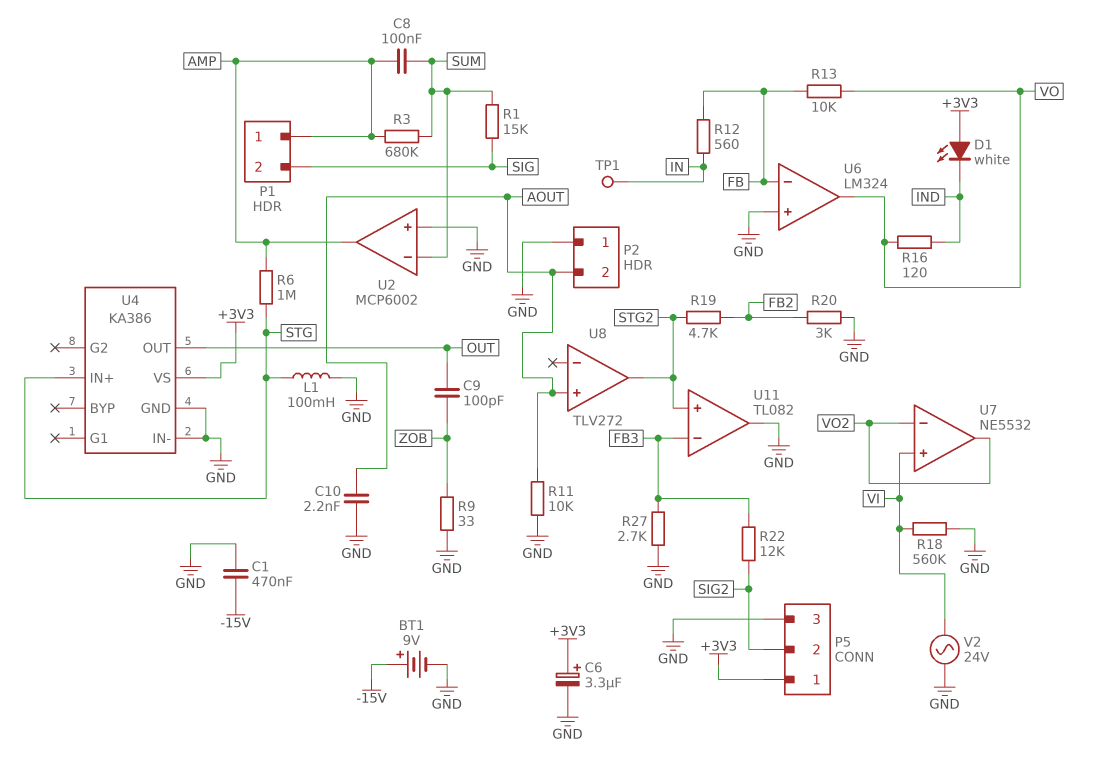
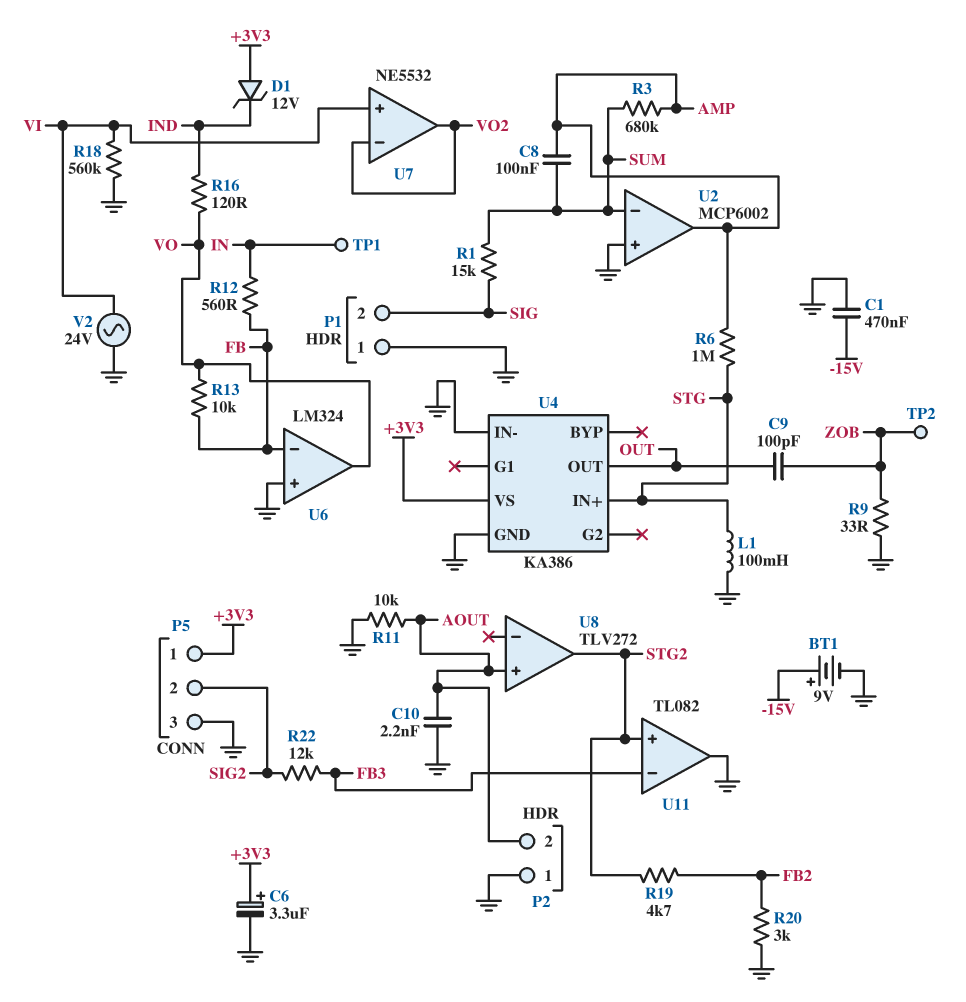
D1: LED white (A +3V3, K IND) -> zener 12V (A +3V3, K IND)
P1 pin 1: AMP -> GND
R27: 2.7k (FB3, GND) -> none
TP2: none -> test point (ZOB)

